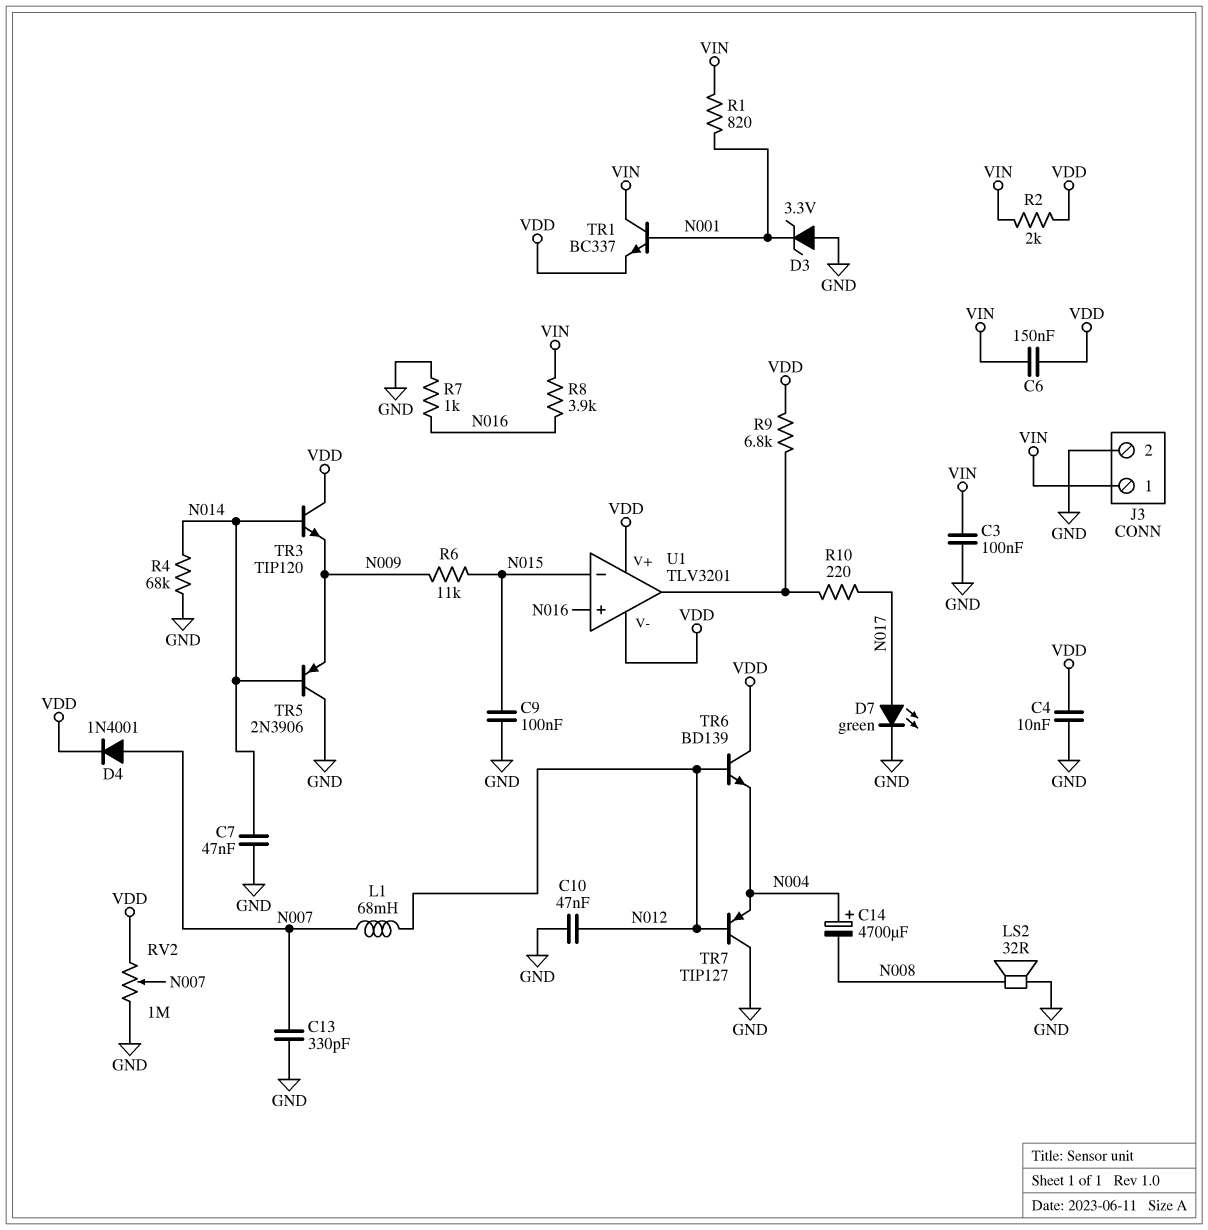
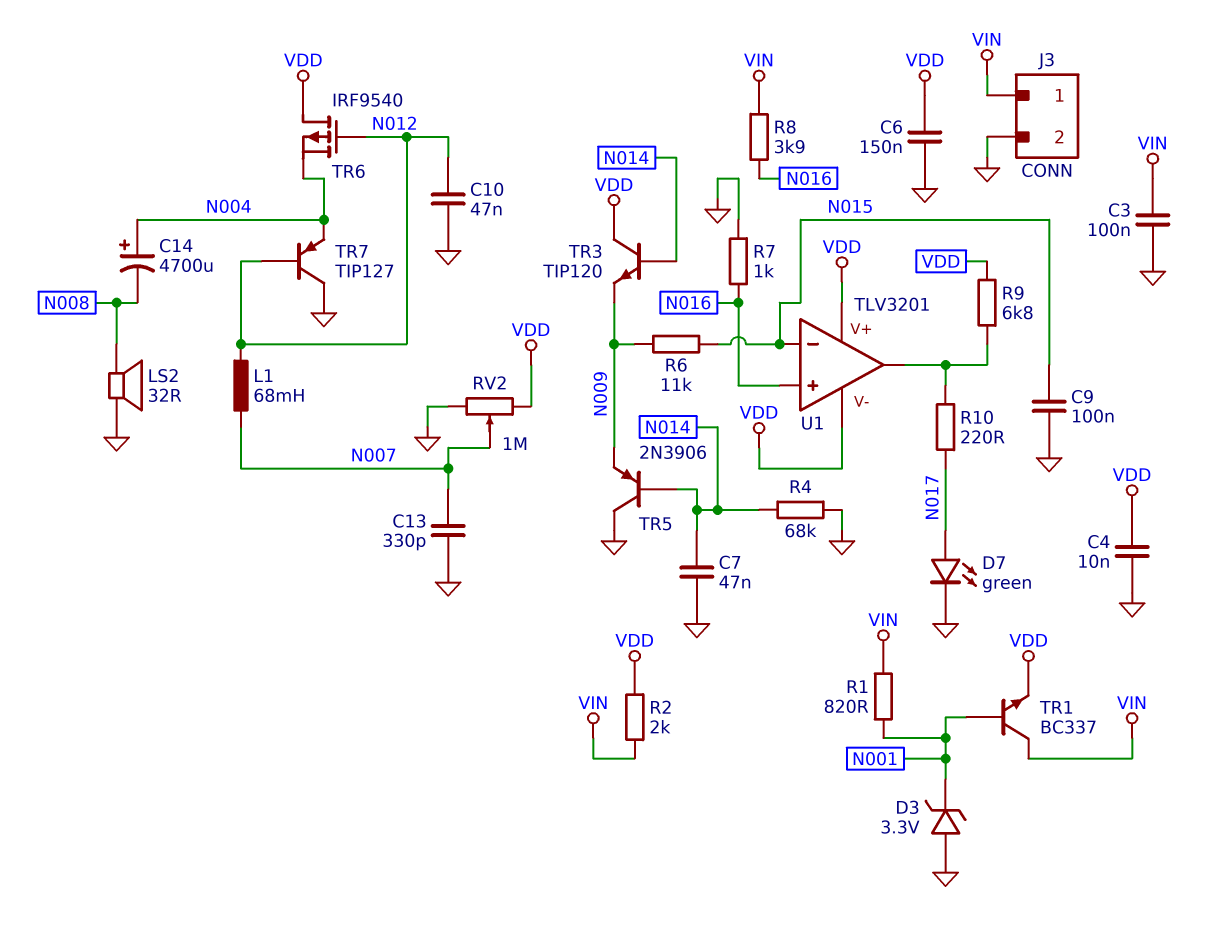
C6: 150nF (VDD, VIN) -> 150nF (GND, VDD)
D4: diode 1N4001 (A N007, K VDD) -> none
TR6: NPN BD139 (B N012, C VDD, E N004) -> PMOS IRF9540 (G N012, D VDD, S N004)

